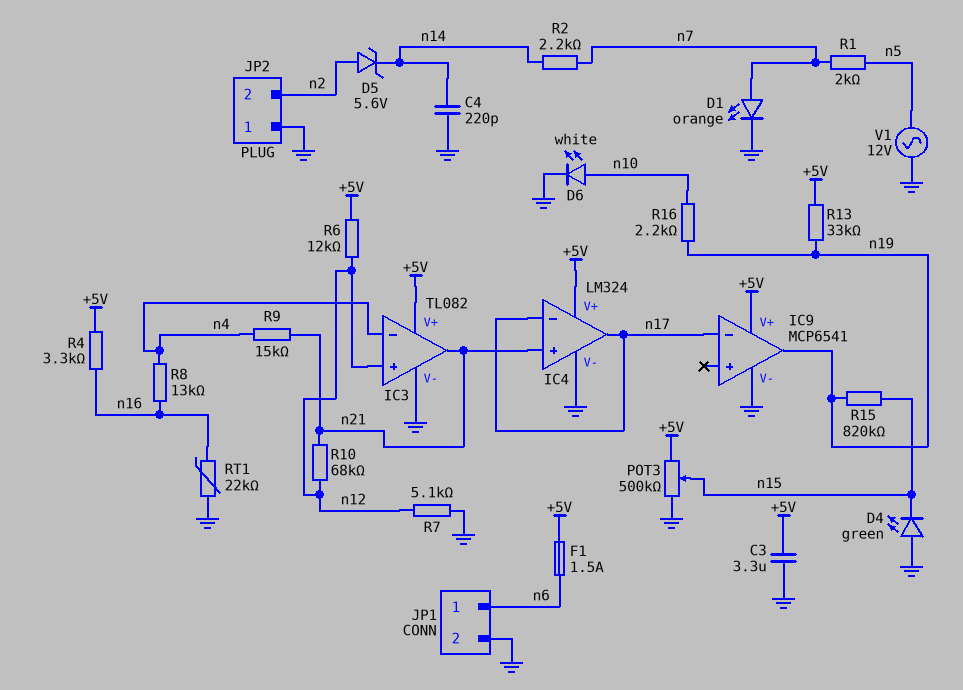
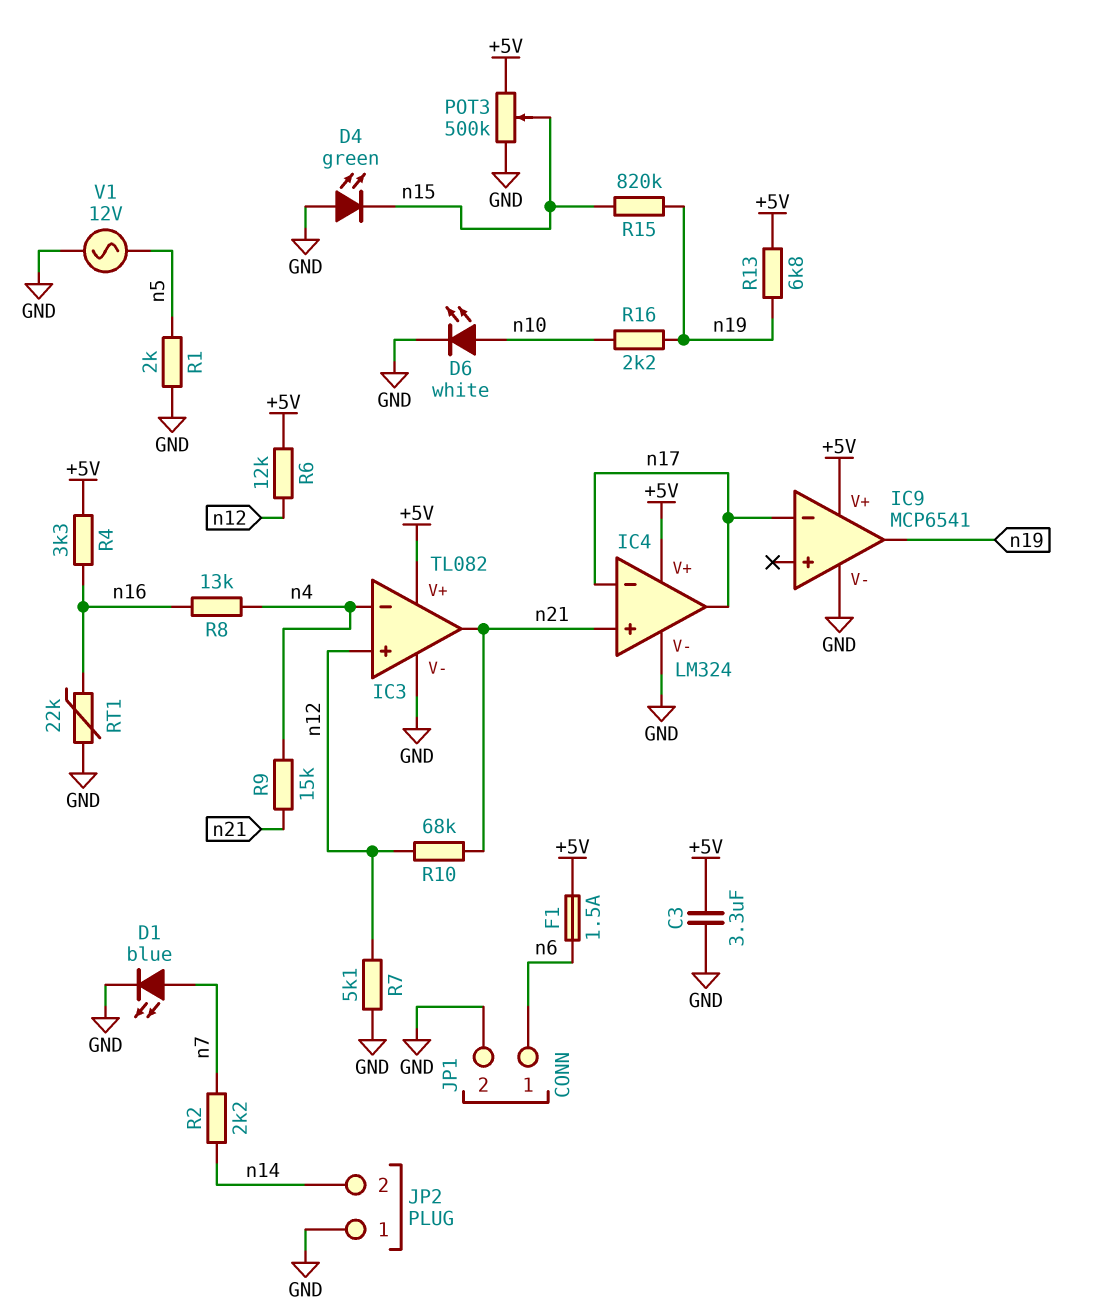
C4: 220pF (GND, n14) -> none
D1: LED orange (A n7, K GND) -> LED blue (A n7, K GND)
D5: zener 5.6V (A n2, K n14) -> none
JP2 pin 2: n2 -> n14
R1: 2k (n5, n7) -> 2k (GND, n5)
R13: 33k (+5V, n19) -> 6.8k (+5V, n19)

